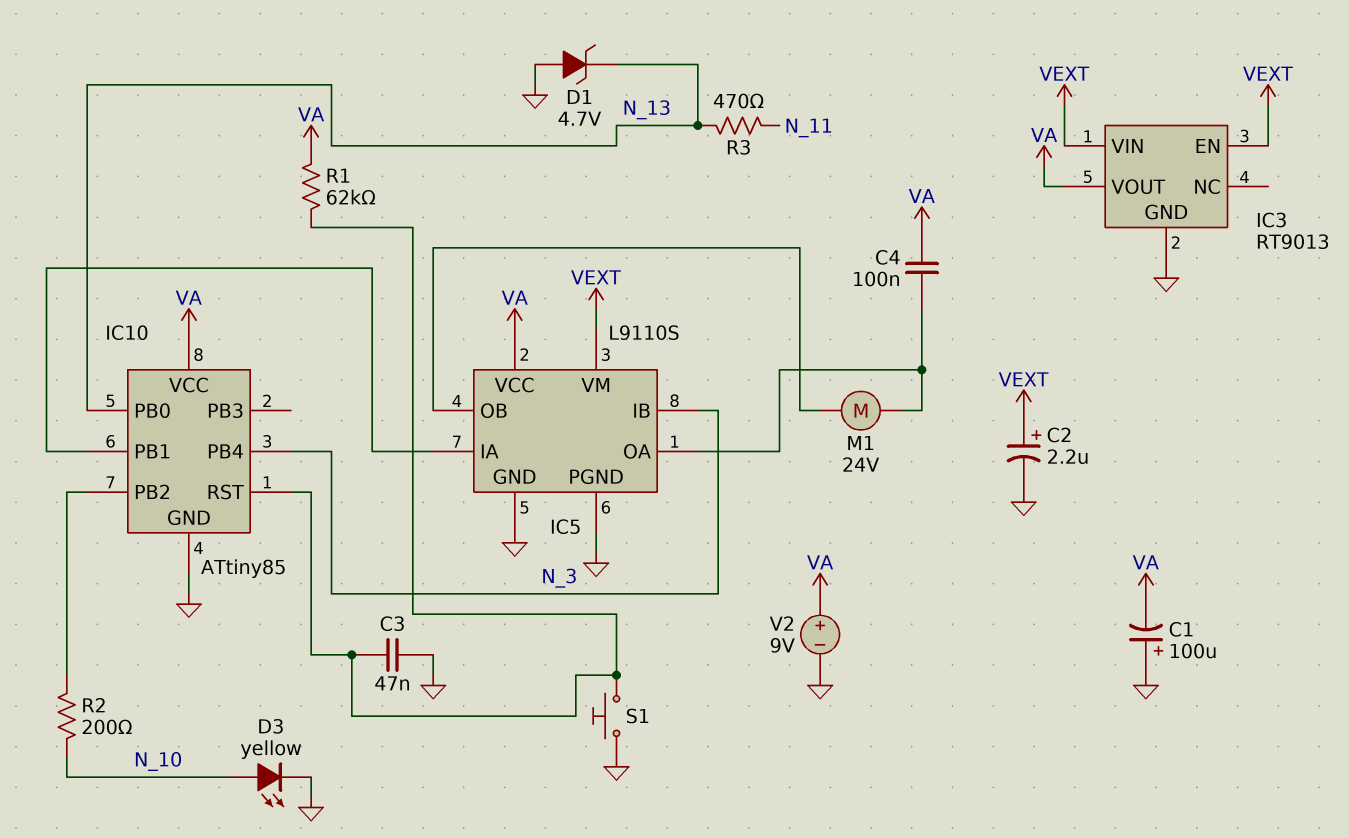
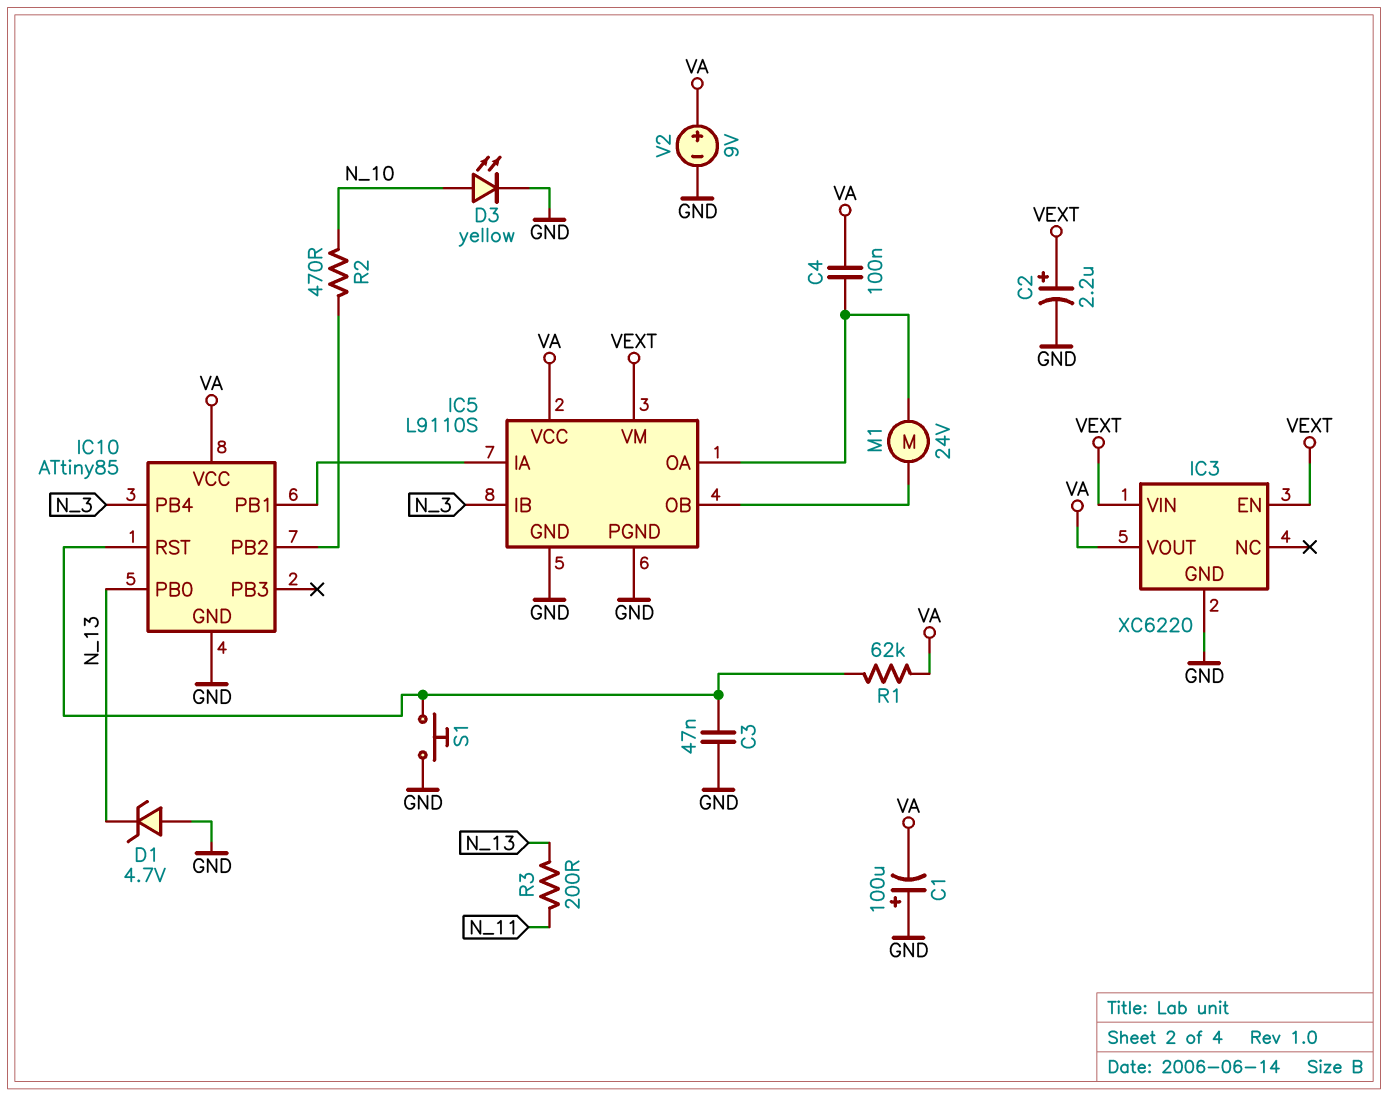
IC3: RT9013 -> XC6220
R2: 200 (IC10/PB2, N_10) -> 470 (IC10/PB2, N_10)
R3: 470 (N_11, N_13) -> 200 (N_11, N_13)

